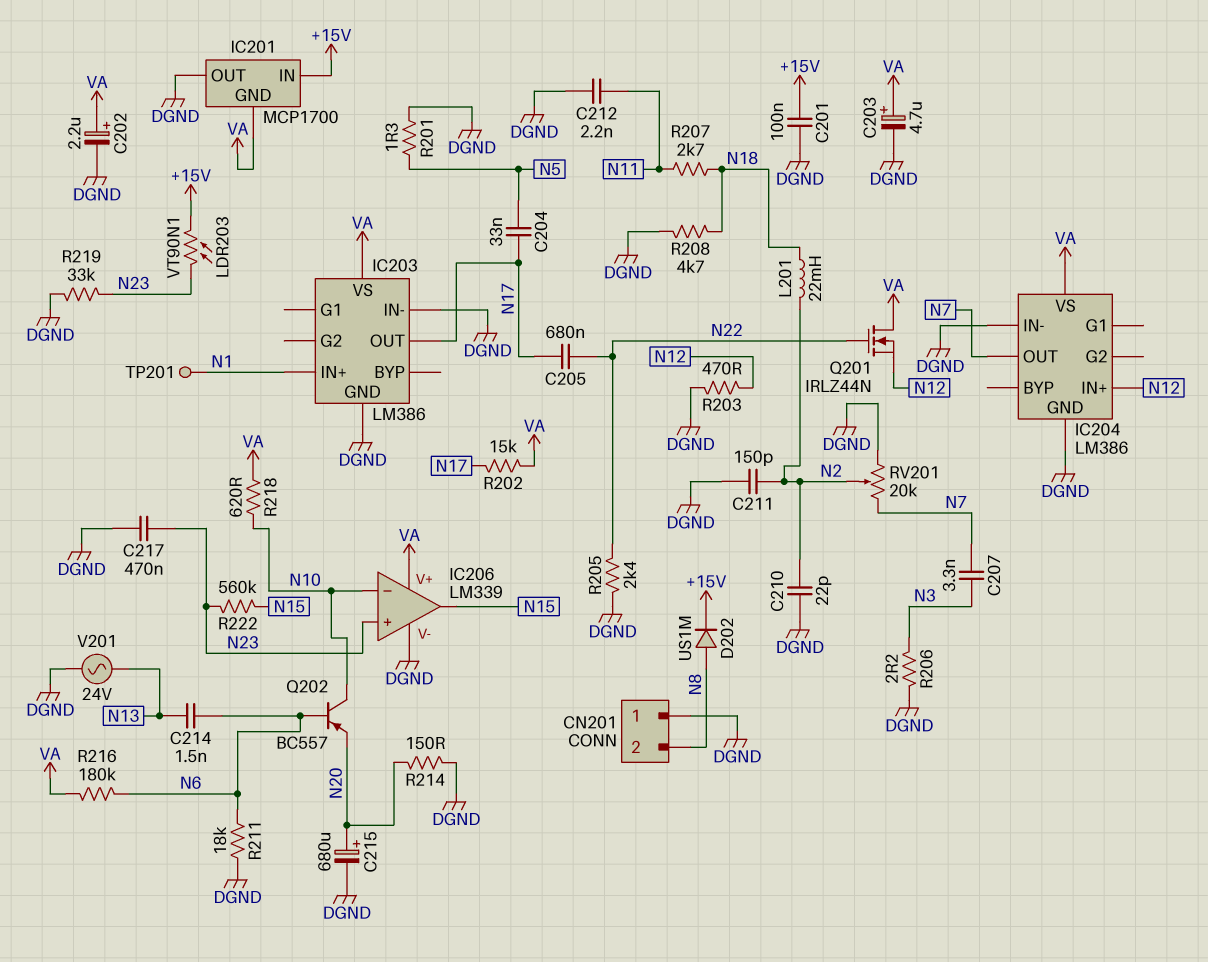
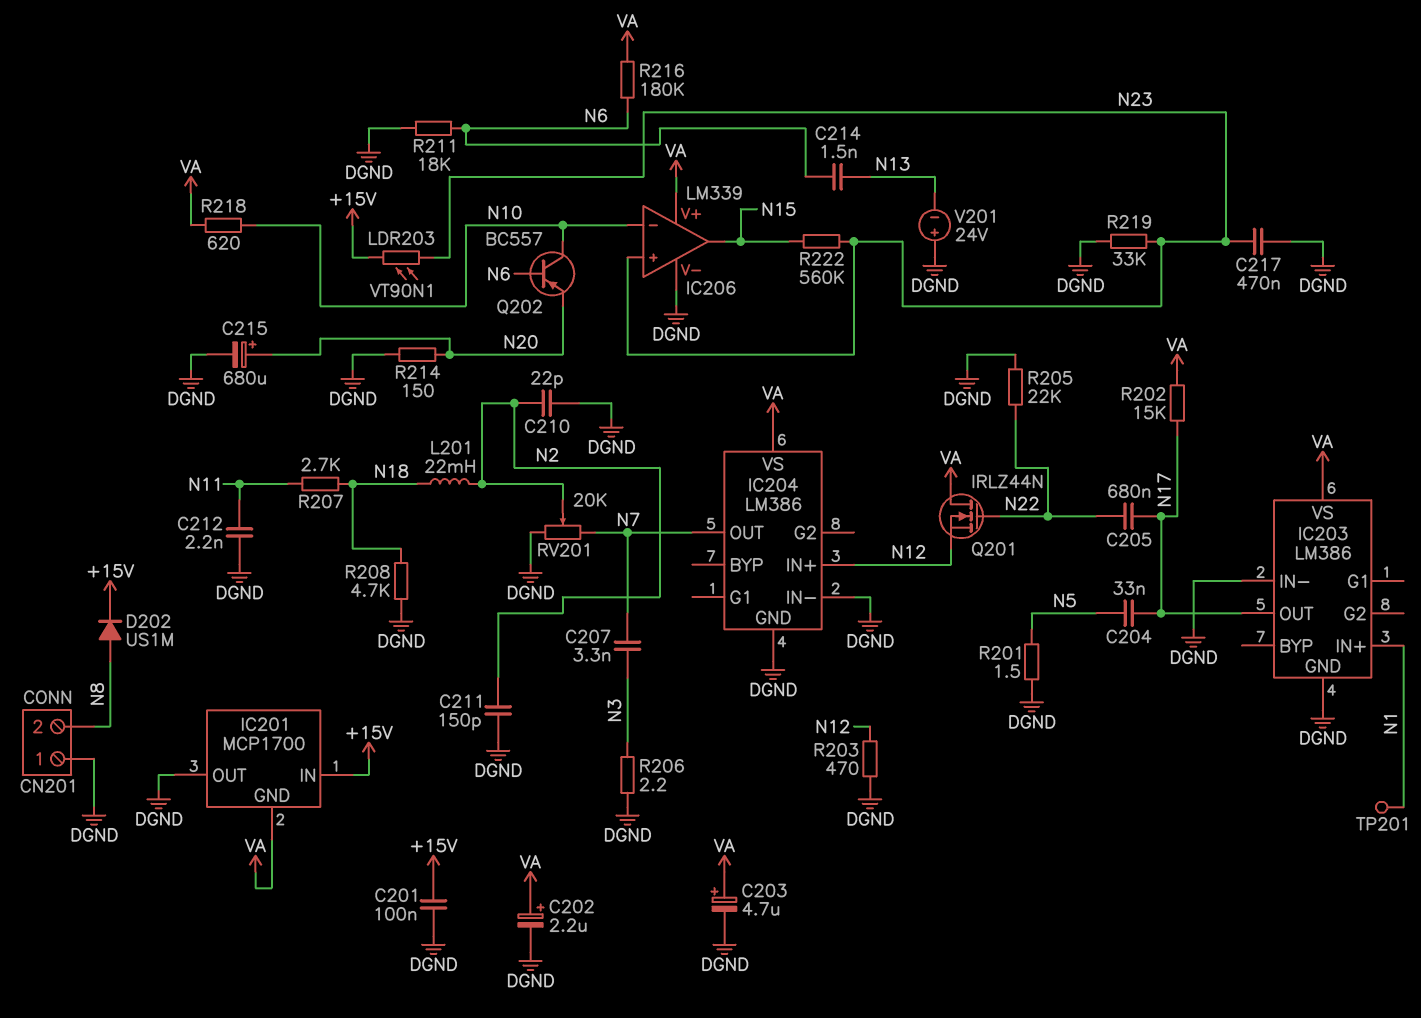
R201: 1.3 (DGND, N5) -> 1.5 (DGND, N5)
R205: 2.4k (DGND, N22) -> 22k (DGND, N22)
V201: AC 24V (DGND, N13) -> 24V (plus DGND, minus N13)

